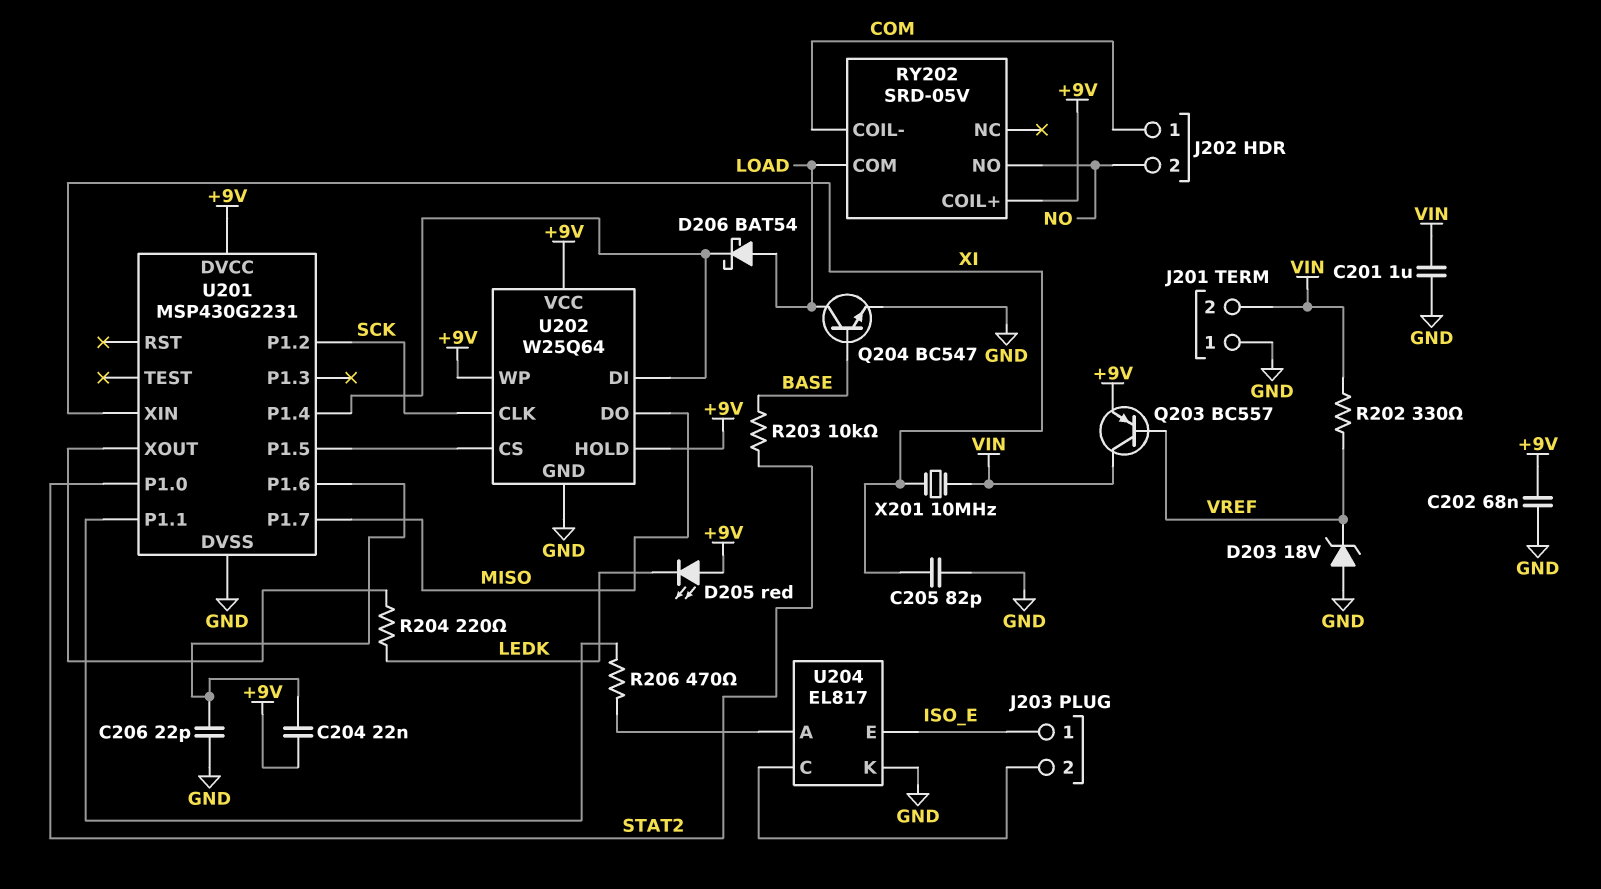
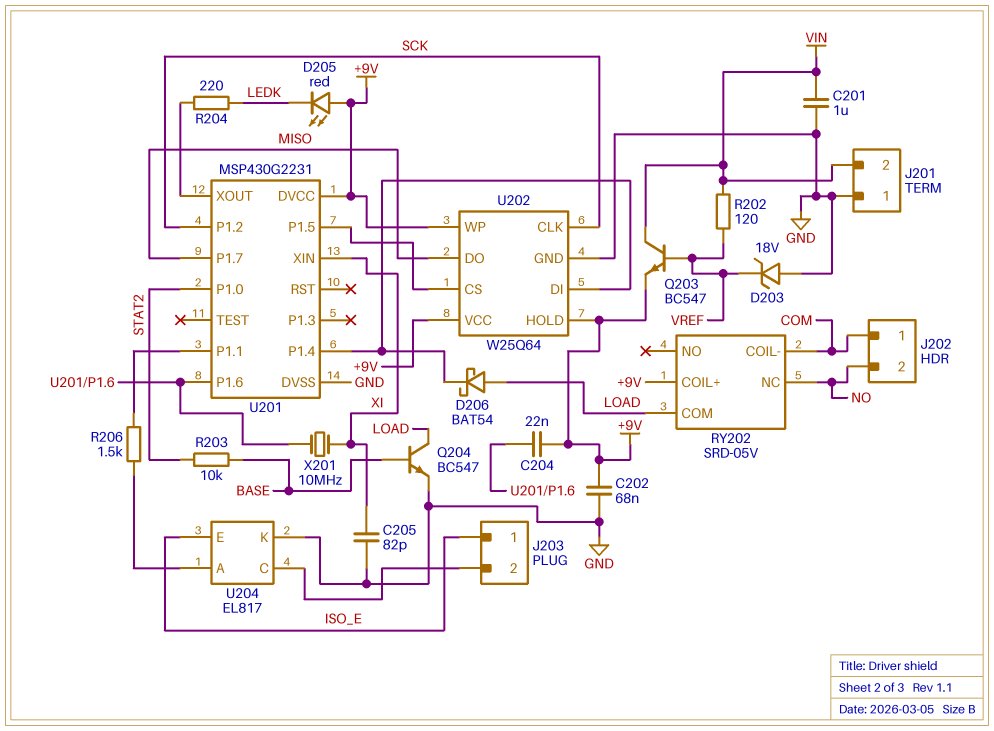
C206: 22pF (GND, U201/P1.6) -> none
Q203: PNP BC557 (B VREF, C VIN, E +9V) -> NPN BC547 (B VREF, C VIN, E +9V)
R202: 330 (VIN, VREF) -> 120 (VIN, VREF)
R206: 470 (U201/P1.1, U204/A) -> 1.5k (U201/P1.1, U204/A)
RY202 pin NC: none -> NO
RY202 pin NO: NO -> none
X201: 10MHz (VIN, XI) -> 10MHz (U201/P1.6, XI)

